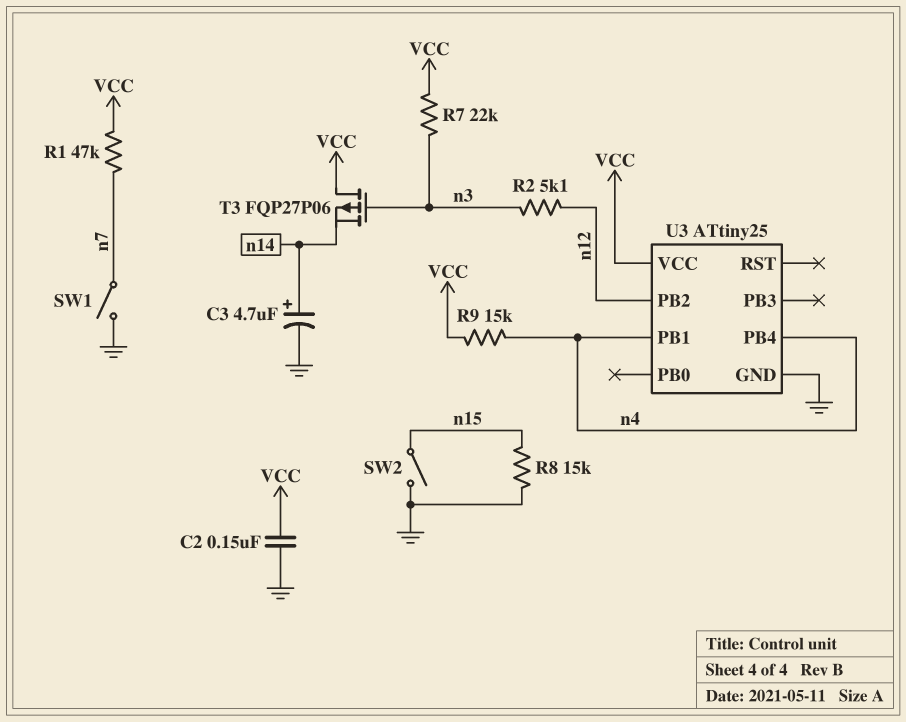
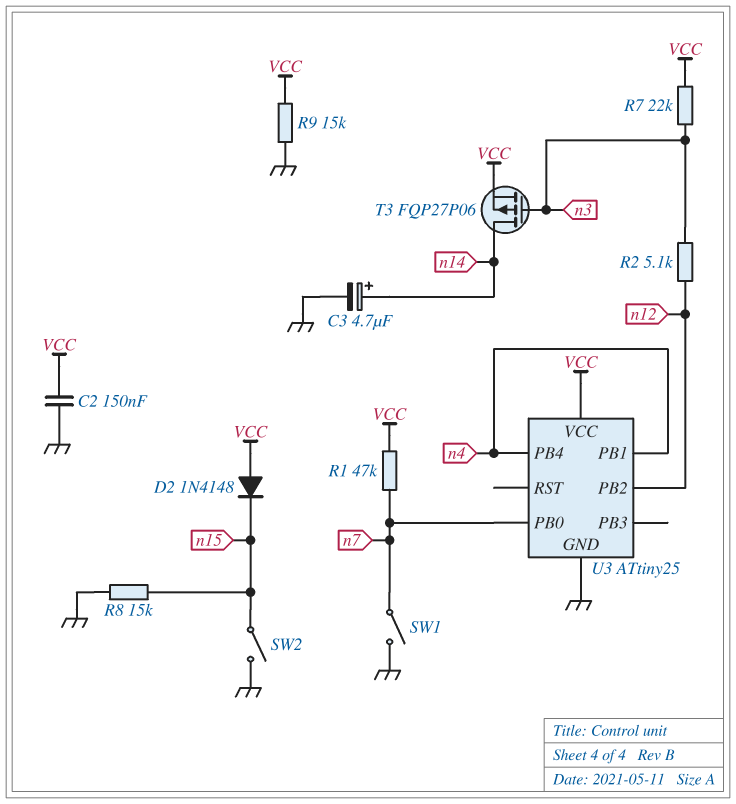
D2: none -> diode 1N4148 (A VCC, K n15)
R9: 15k (VCC, n4) -> 15k (GND, VCC)
T3: PMOS FQP27P06 (G n3, D VCC, S n14) -> PMOS FQP27P06 (G n3, D n14, S VCC)
U3 pin PB0: none -> n7

